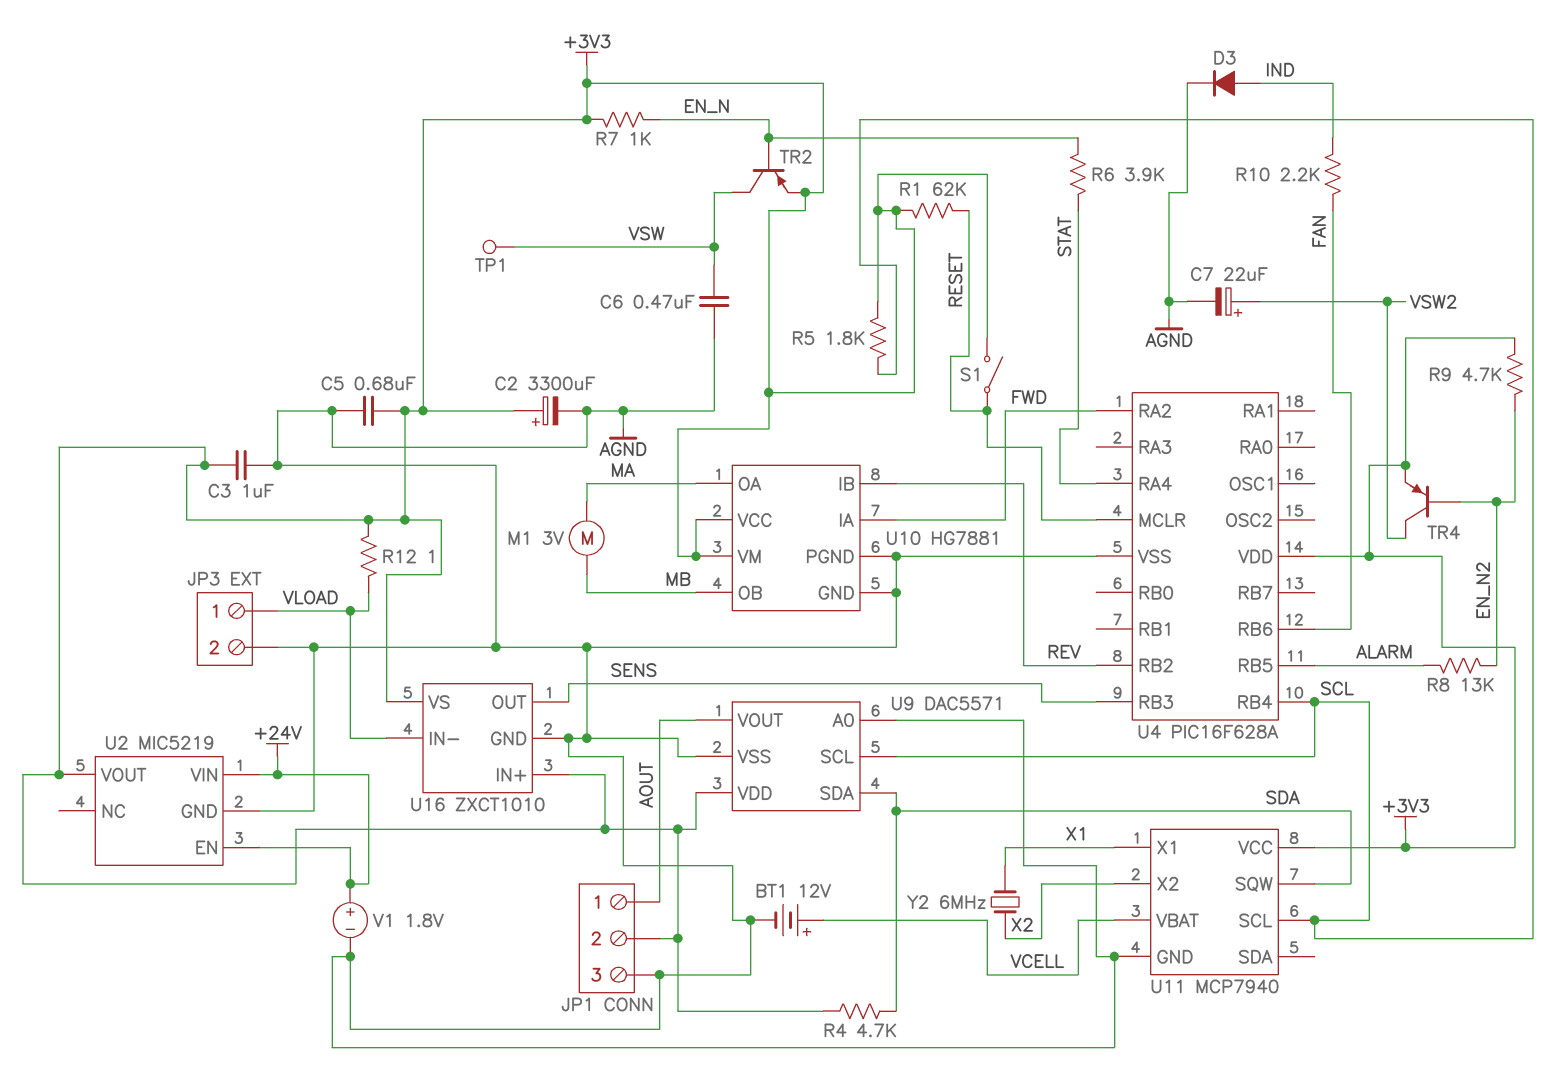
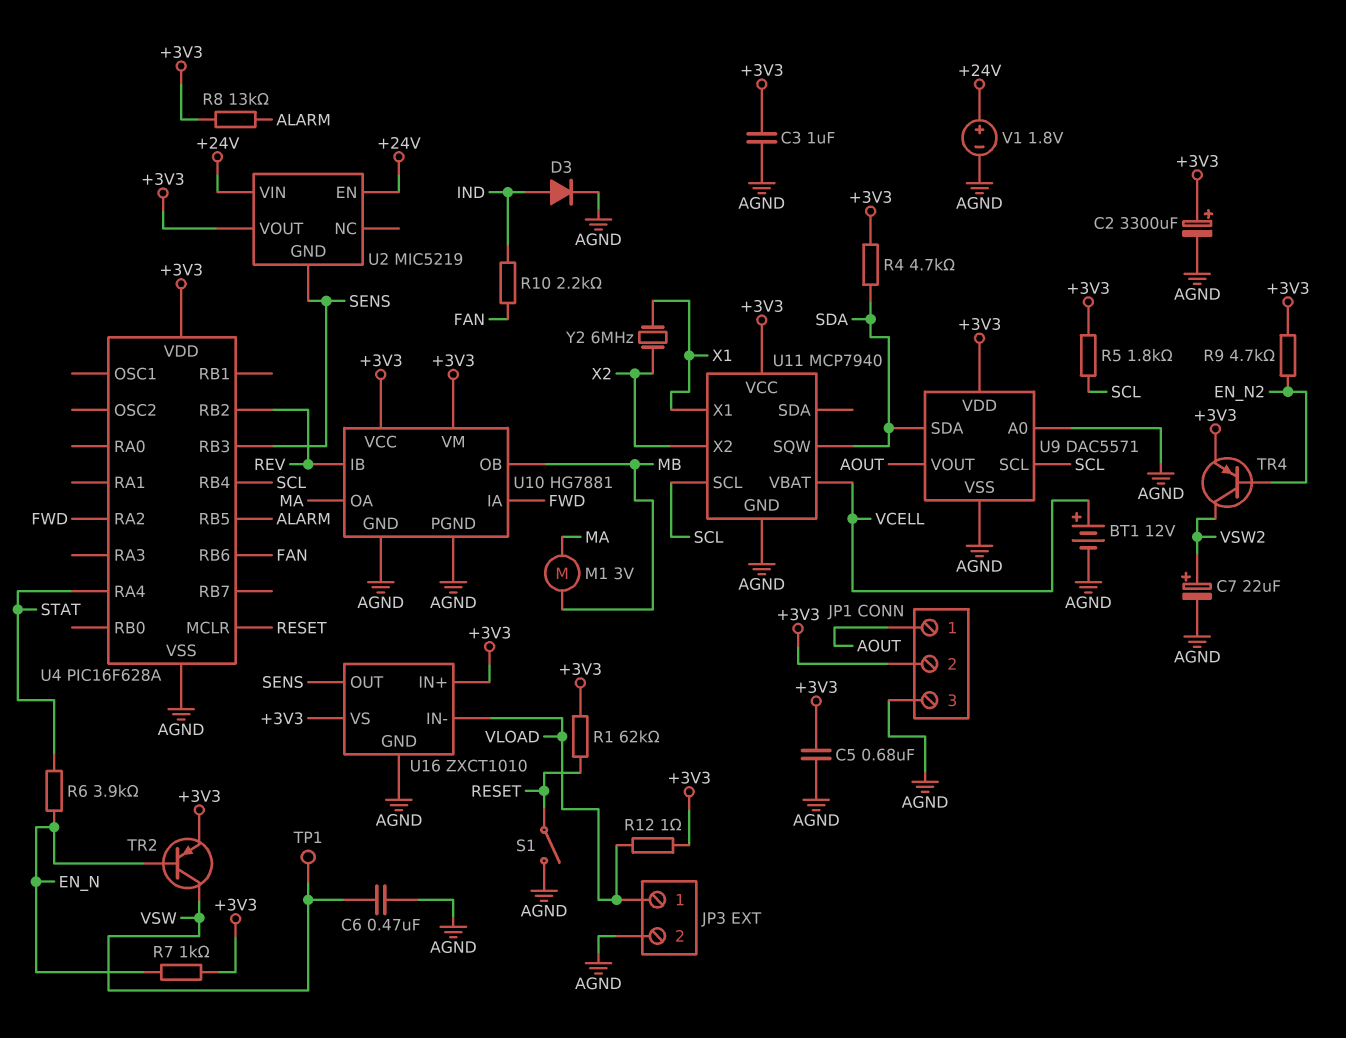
R8: 13k (ALARM, EN_N2) -> 13k (+3V3, ALARM)
S1: switch (+3V3, RESET) -> switch (AGND, RESET)
U2 pin GND: AGND -> SENS

